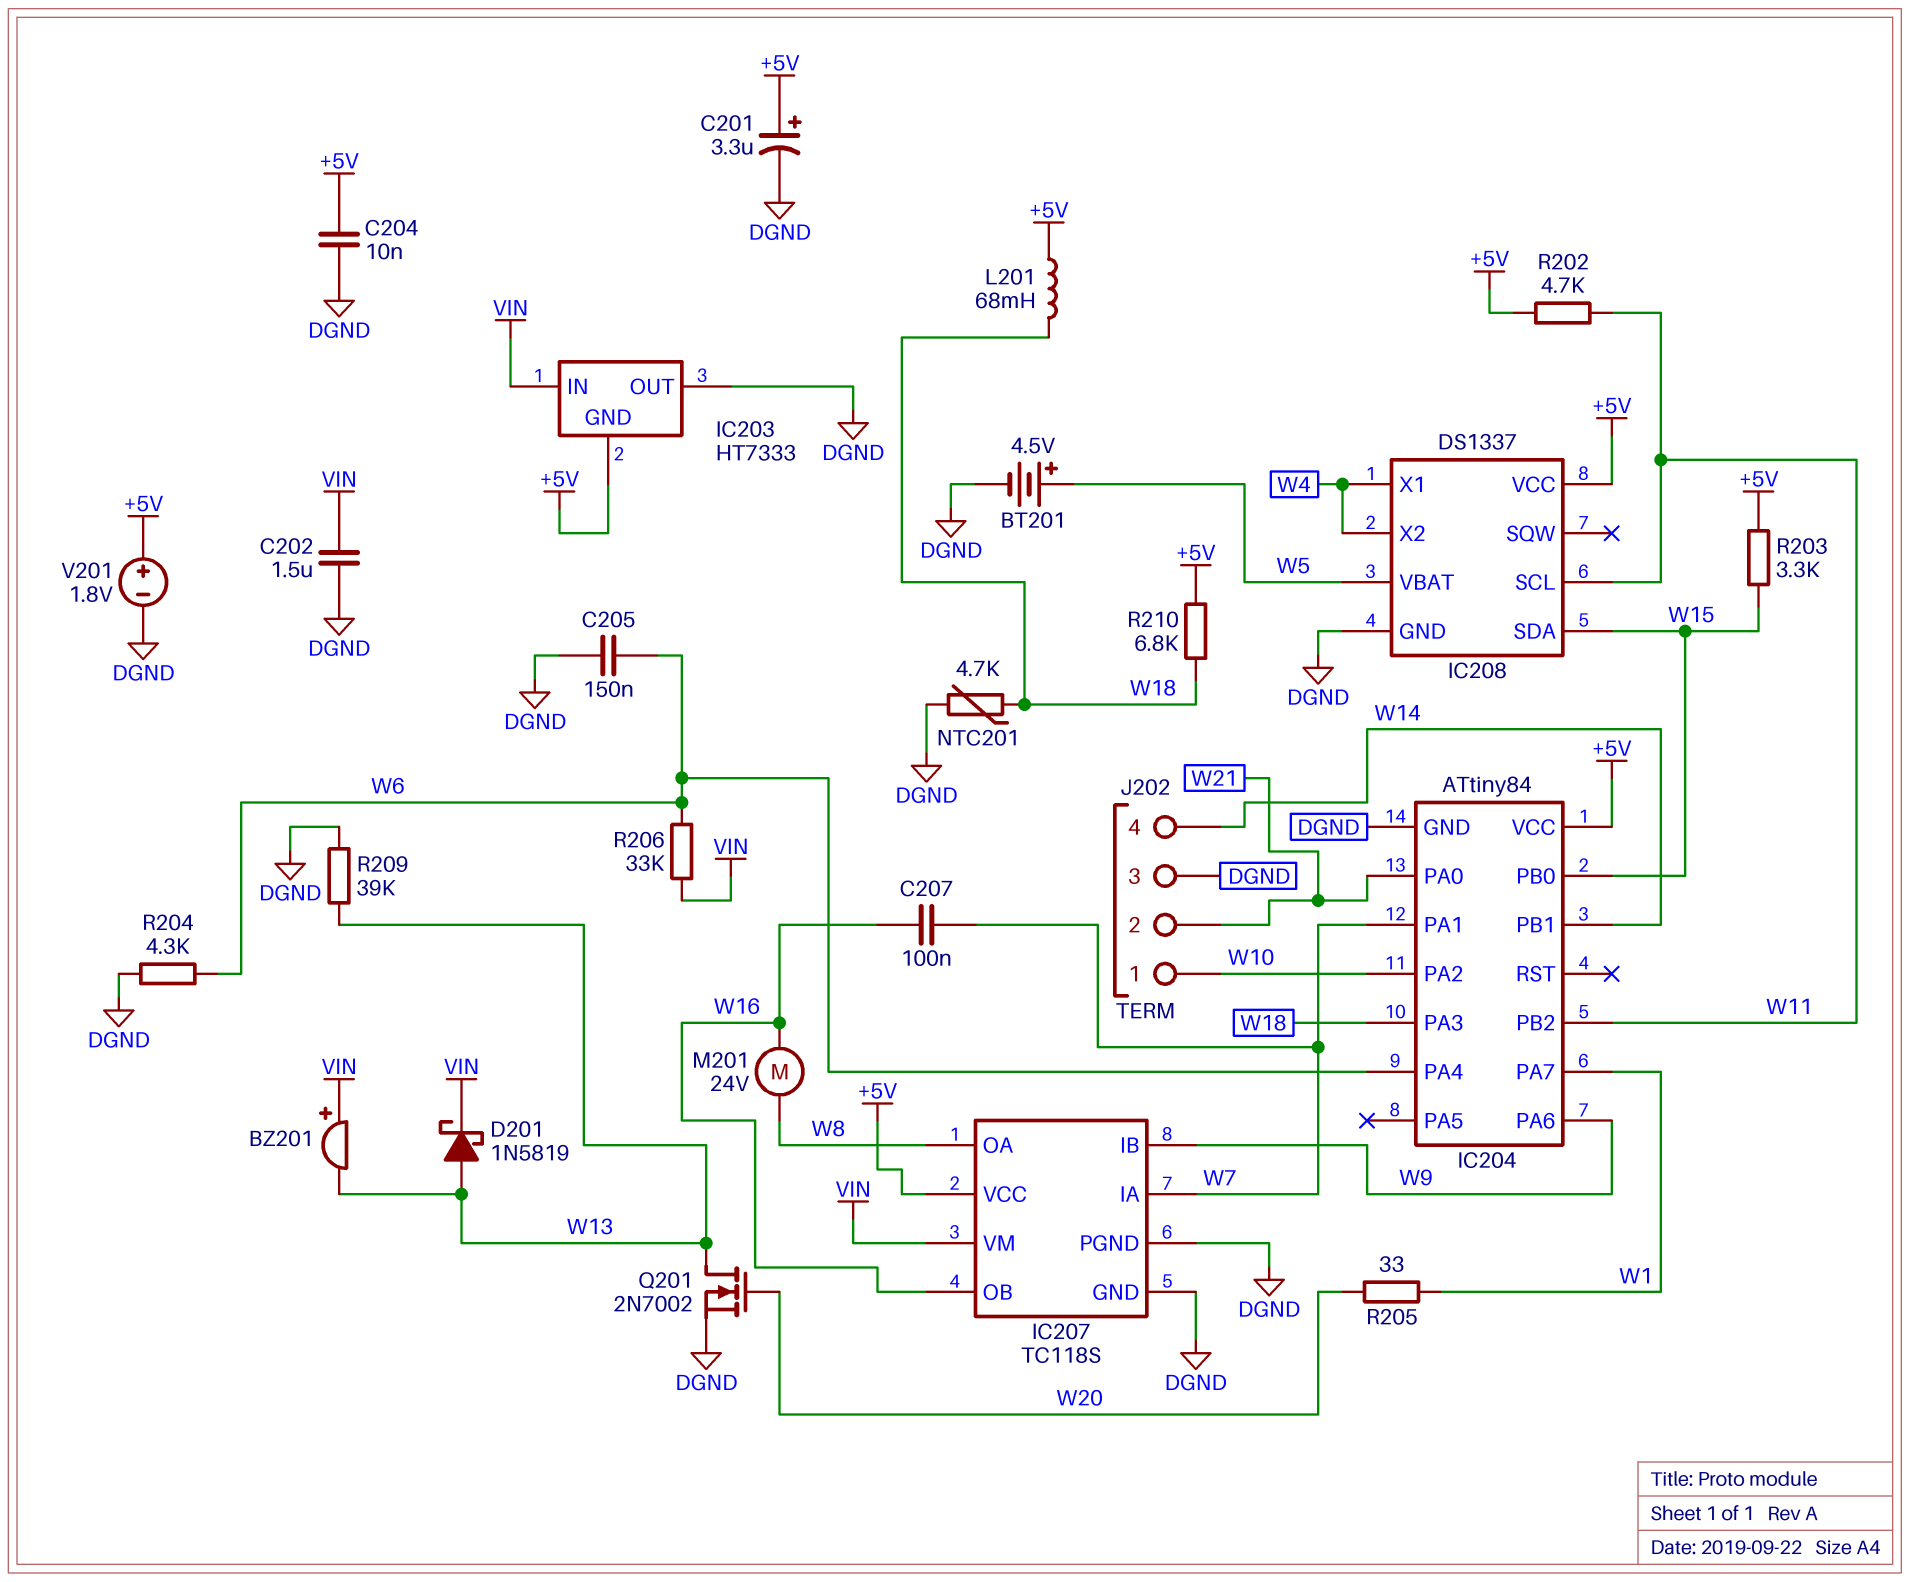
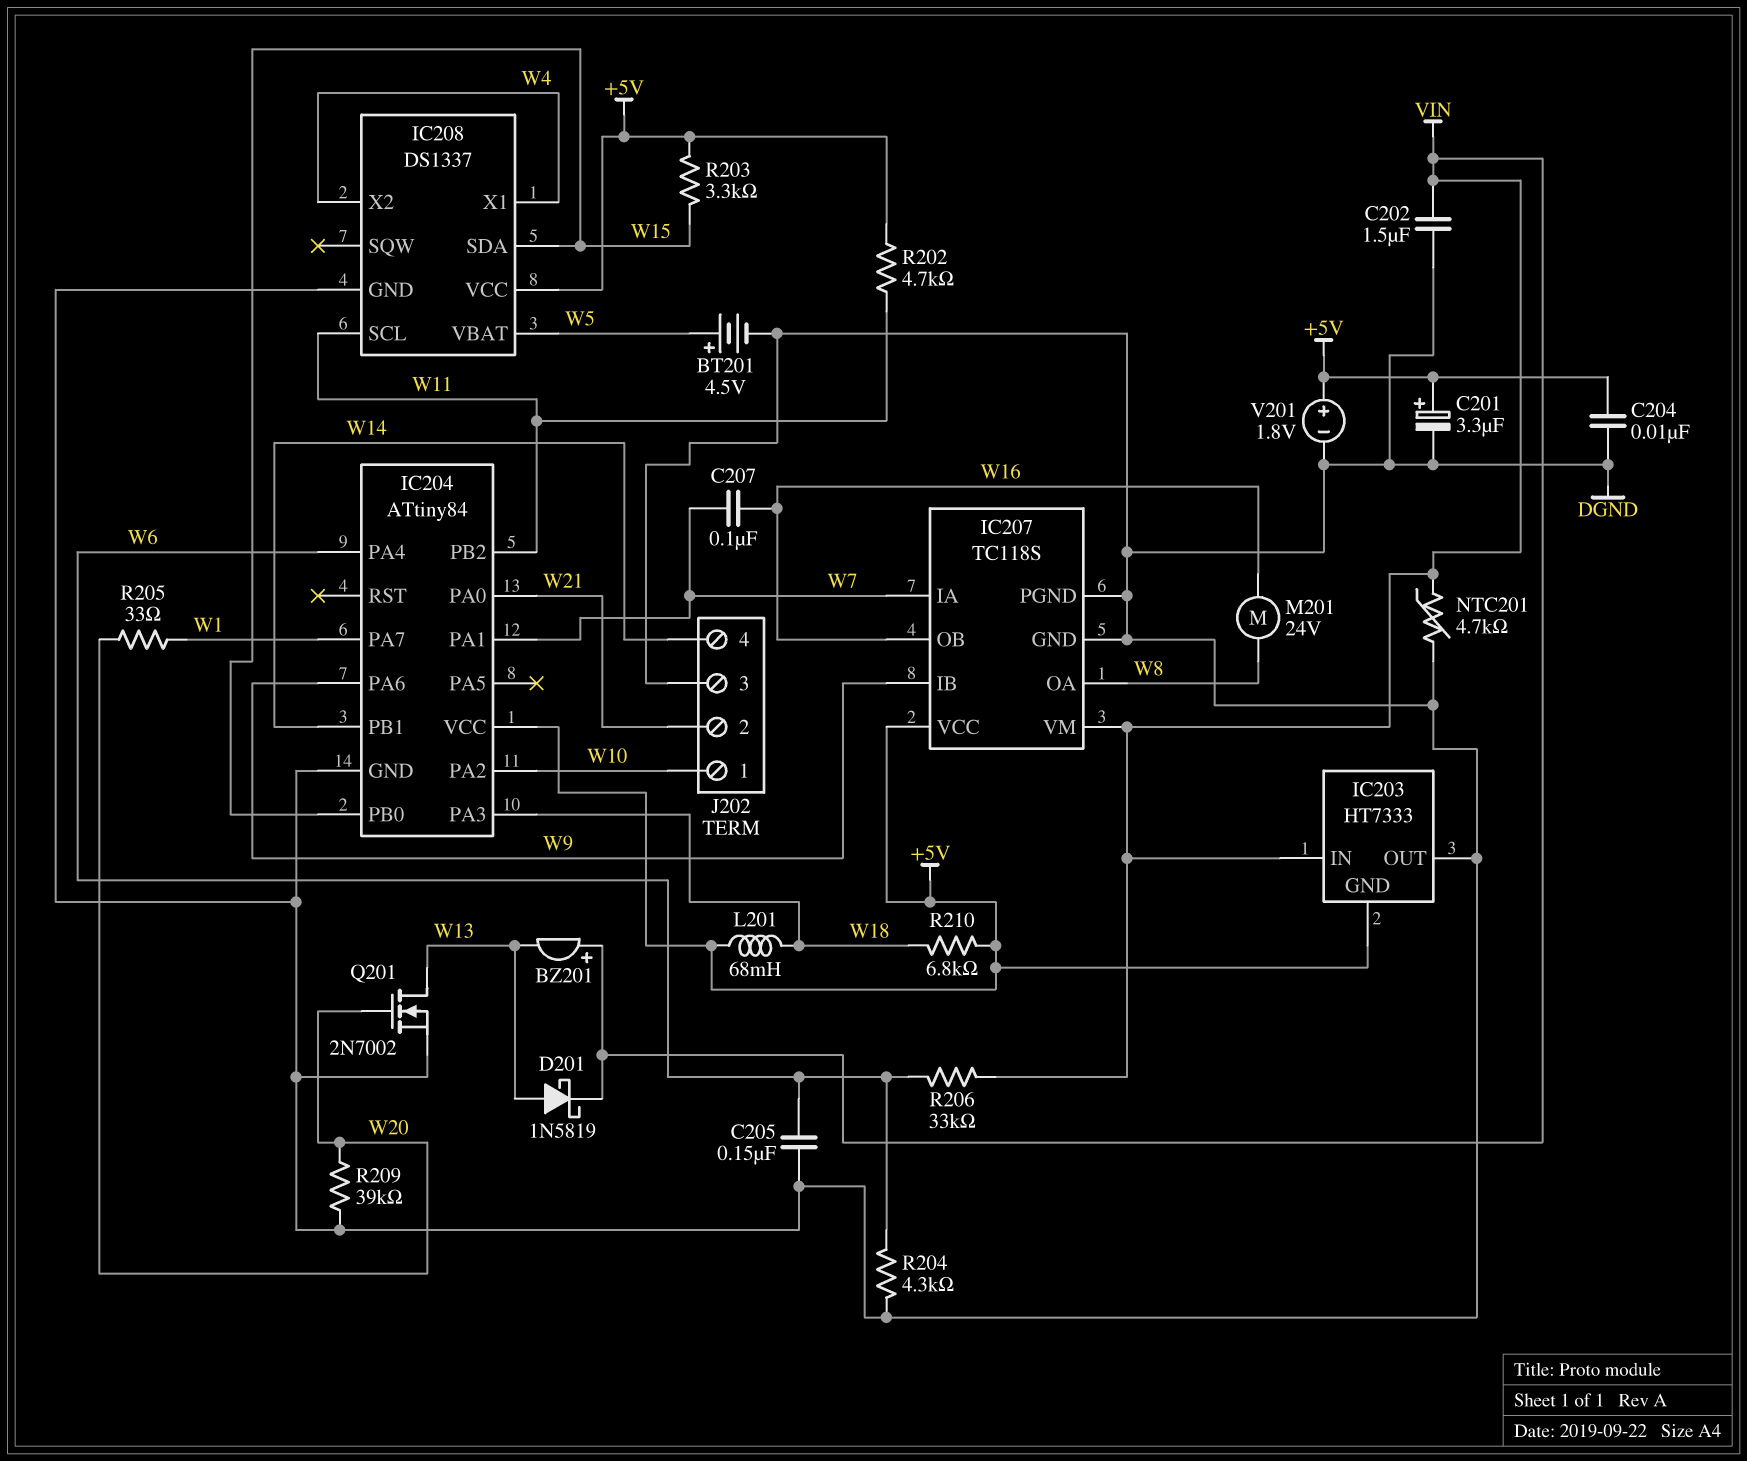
NTC201: 4.7k (DGND, W18) -> 4.7k (DGND, VIN)
R209: 39k (DGND, W13) -> 39k (DGND, W20)

